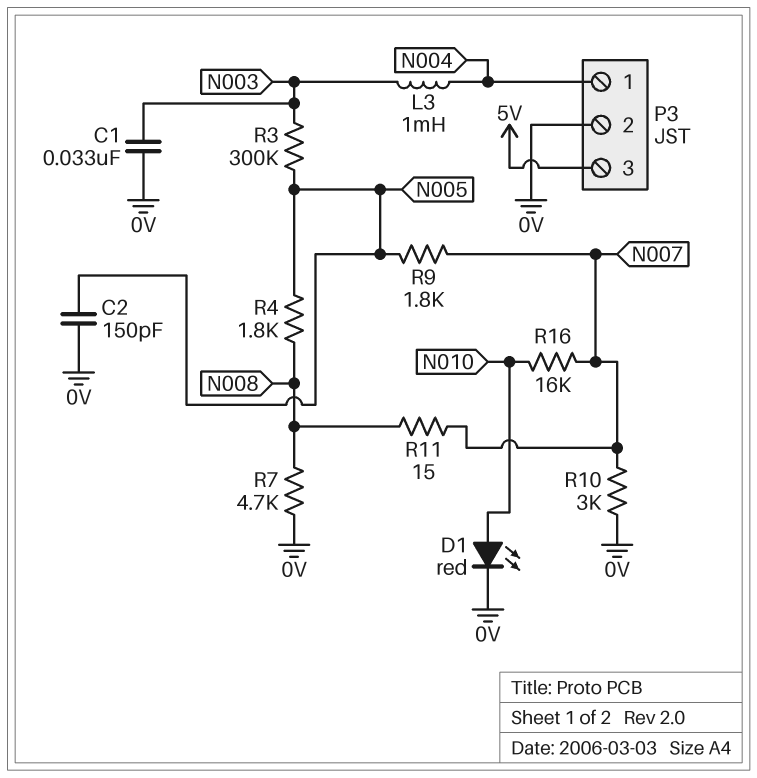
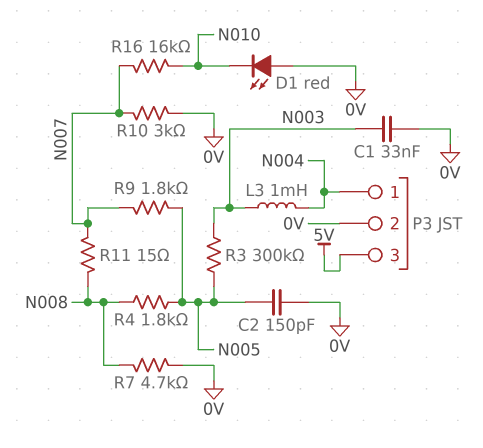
D1: LED red (A N010, K 0V) -> LED red (A 0V, K N010)

